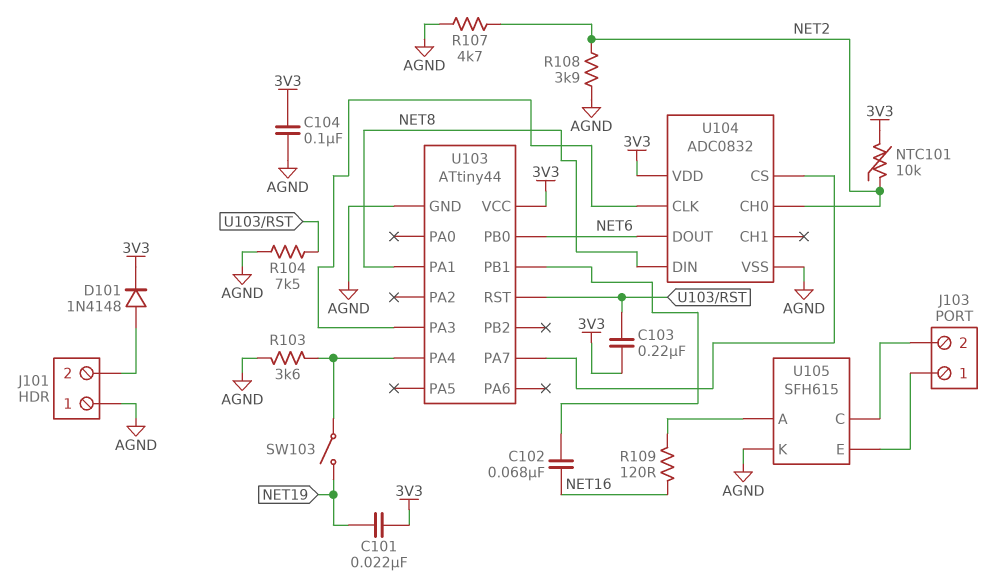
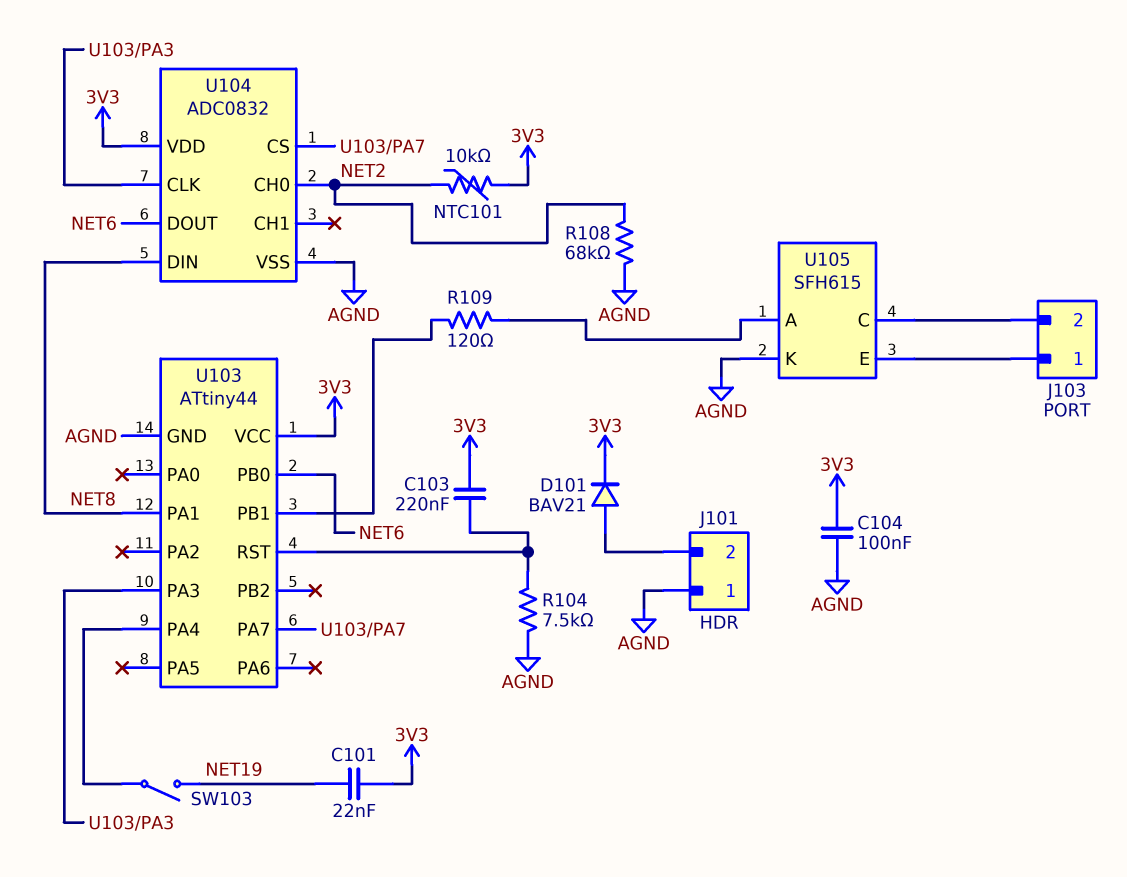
C102: 68nF (NET16, U103/PB1) -> none
D101: diode 1N4148 (A J101/2, K 3V3) -> diode BAV21 (A J101/2, K 3V3)
R103: 3.6k (AGND, U103/PA4) -> none
R107: 4.7k (AGND, NET2) -> none
R108: 3.9k (AGND, NET2) -> 68k (AGND, NET2)
R109: 120 (NET16, U105/A) -> 120 (U103/PB1, U105/A)

